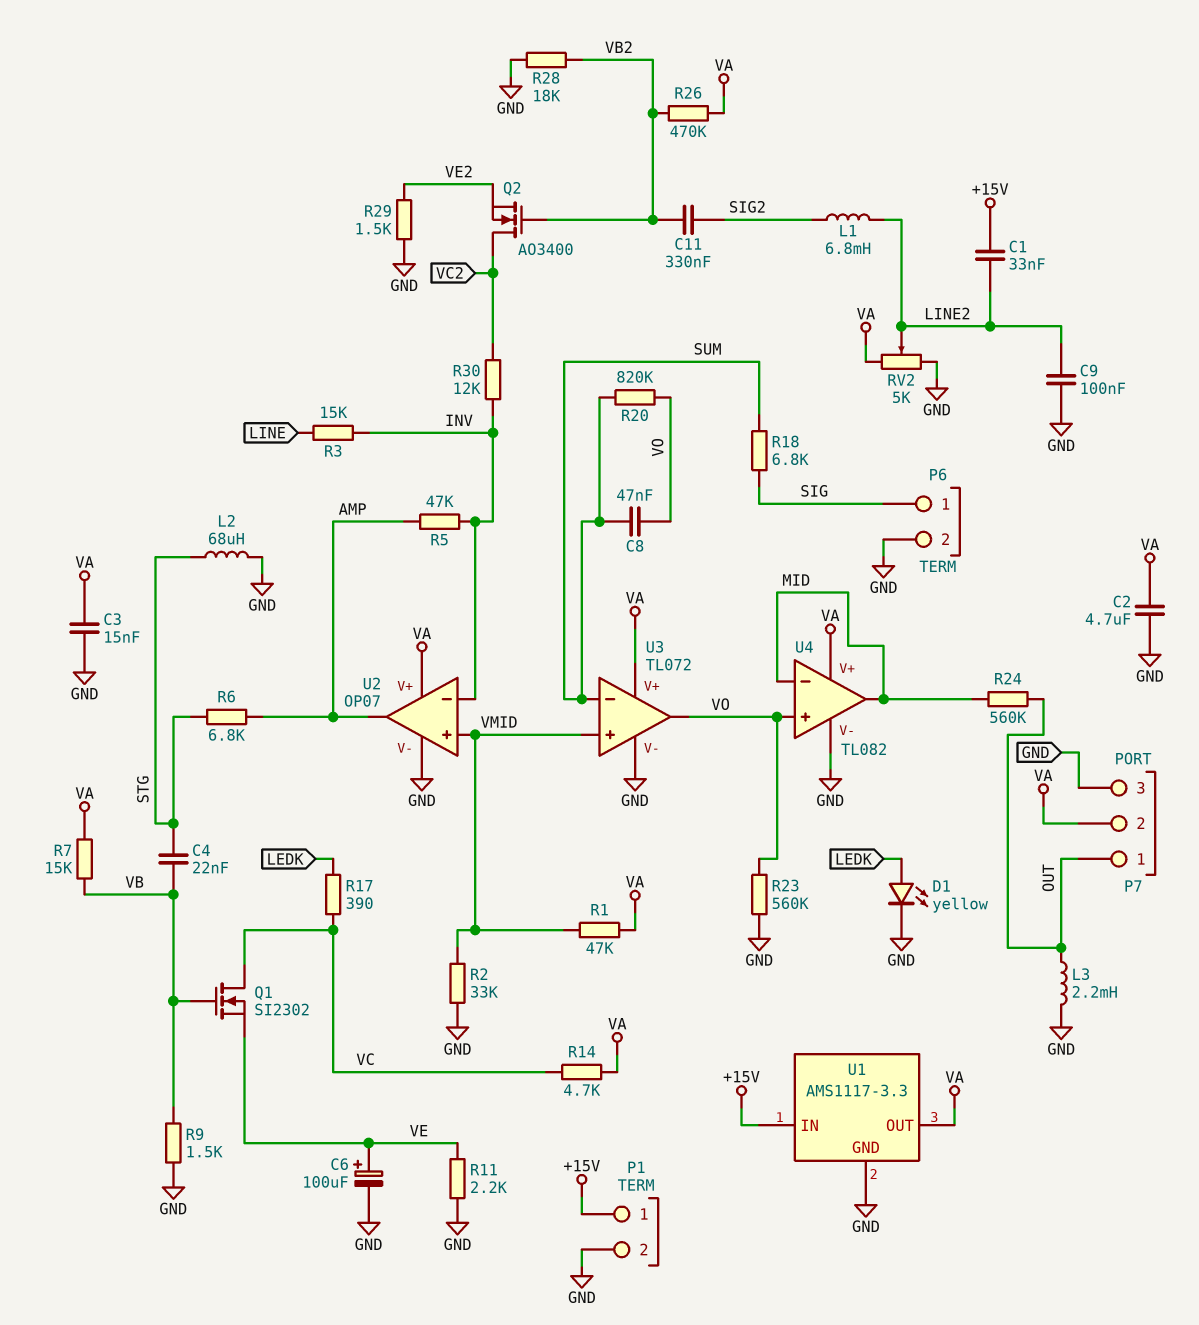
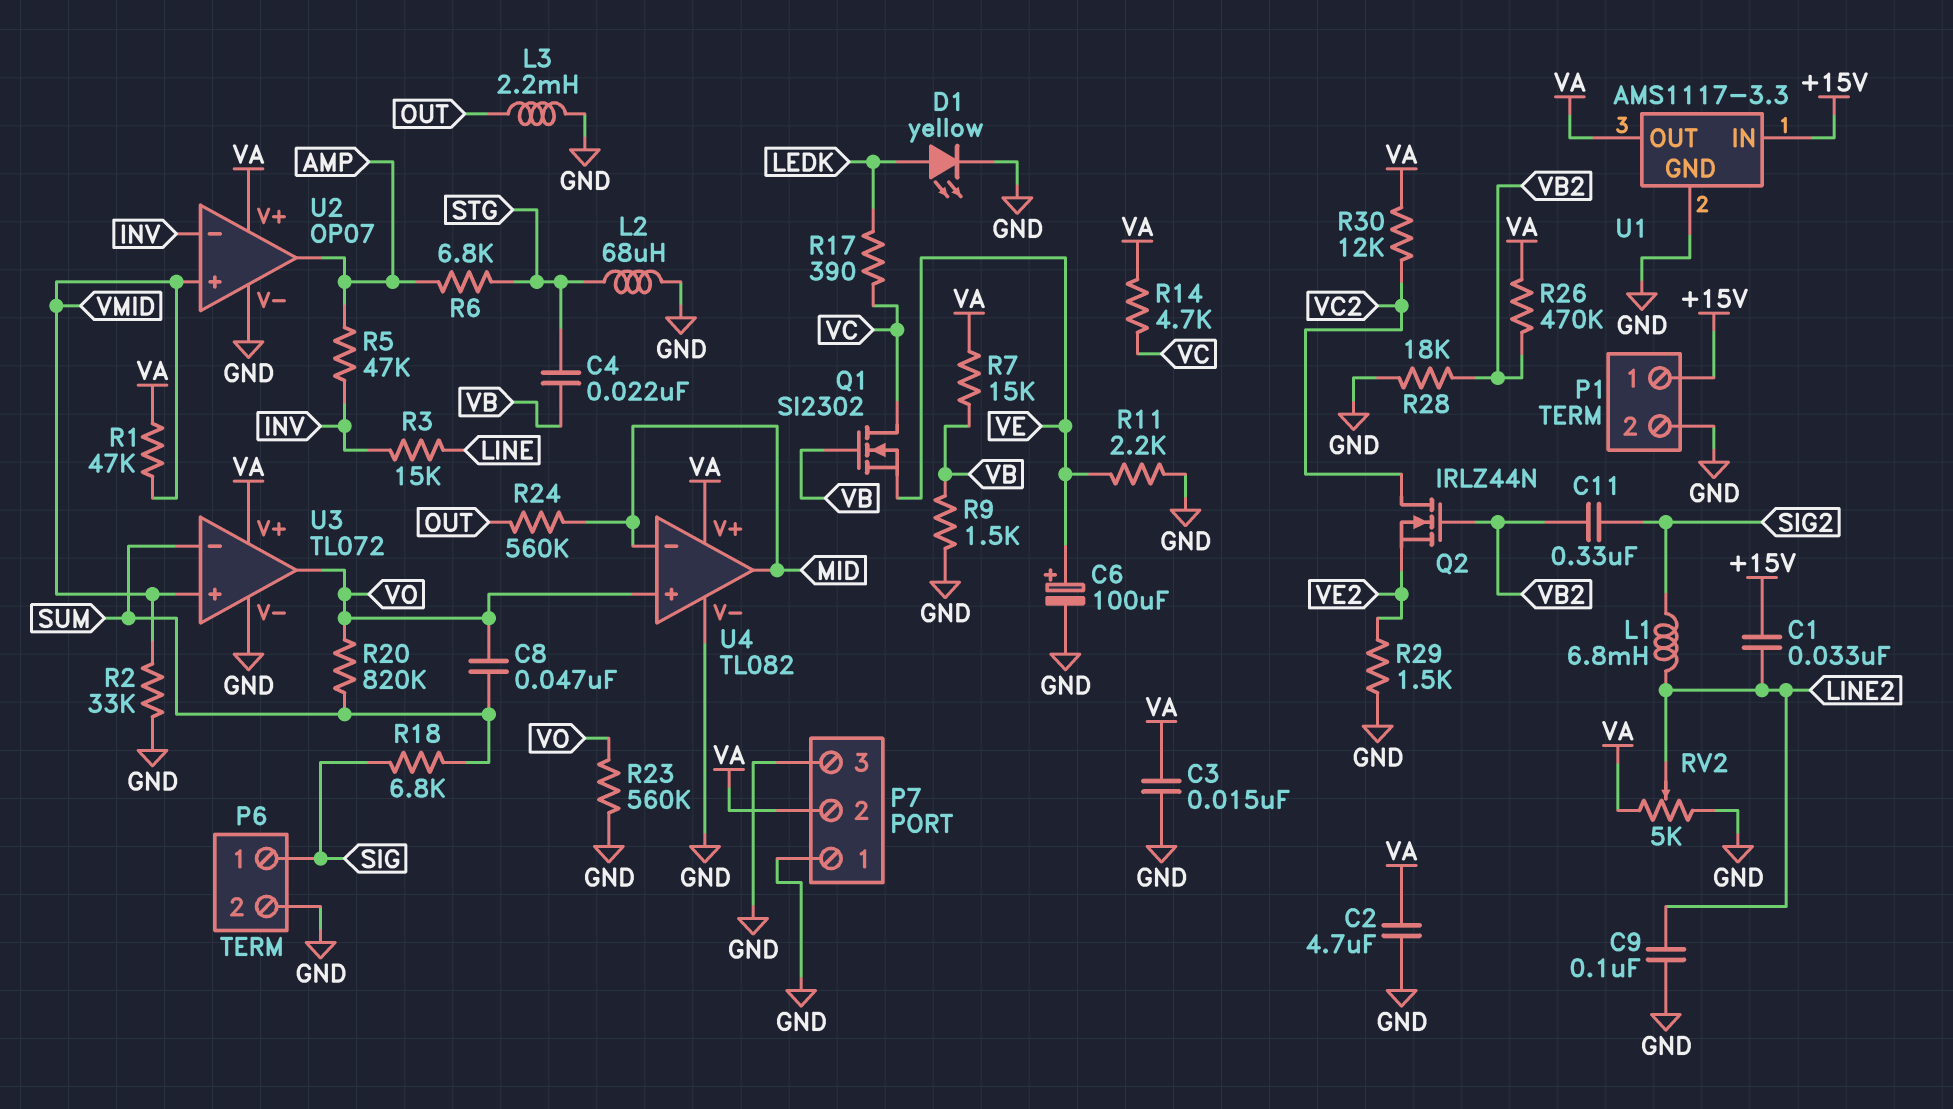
P7 pin 1: OUT -> GND
Q2: NMOS AO3400 (G VB2, D VC2, S VE2) -> NMOS IRLZ44N (G VB2, D VC2, S VE2)
R30: 12k (INV, VC2) -> 12k (VA, VC2)

